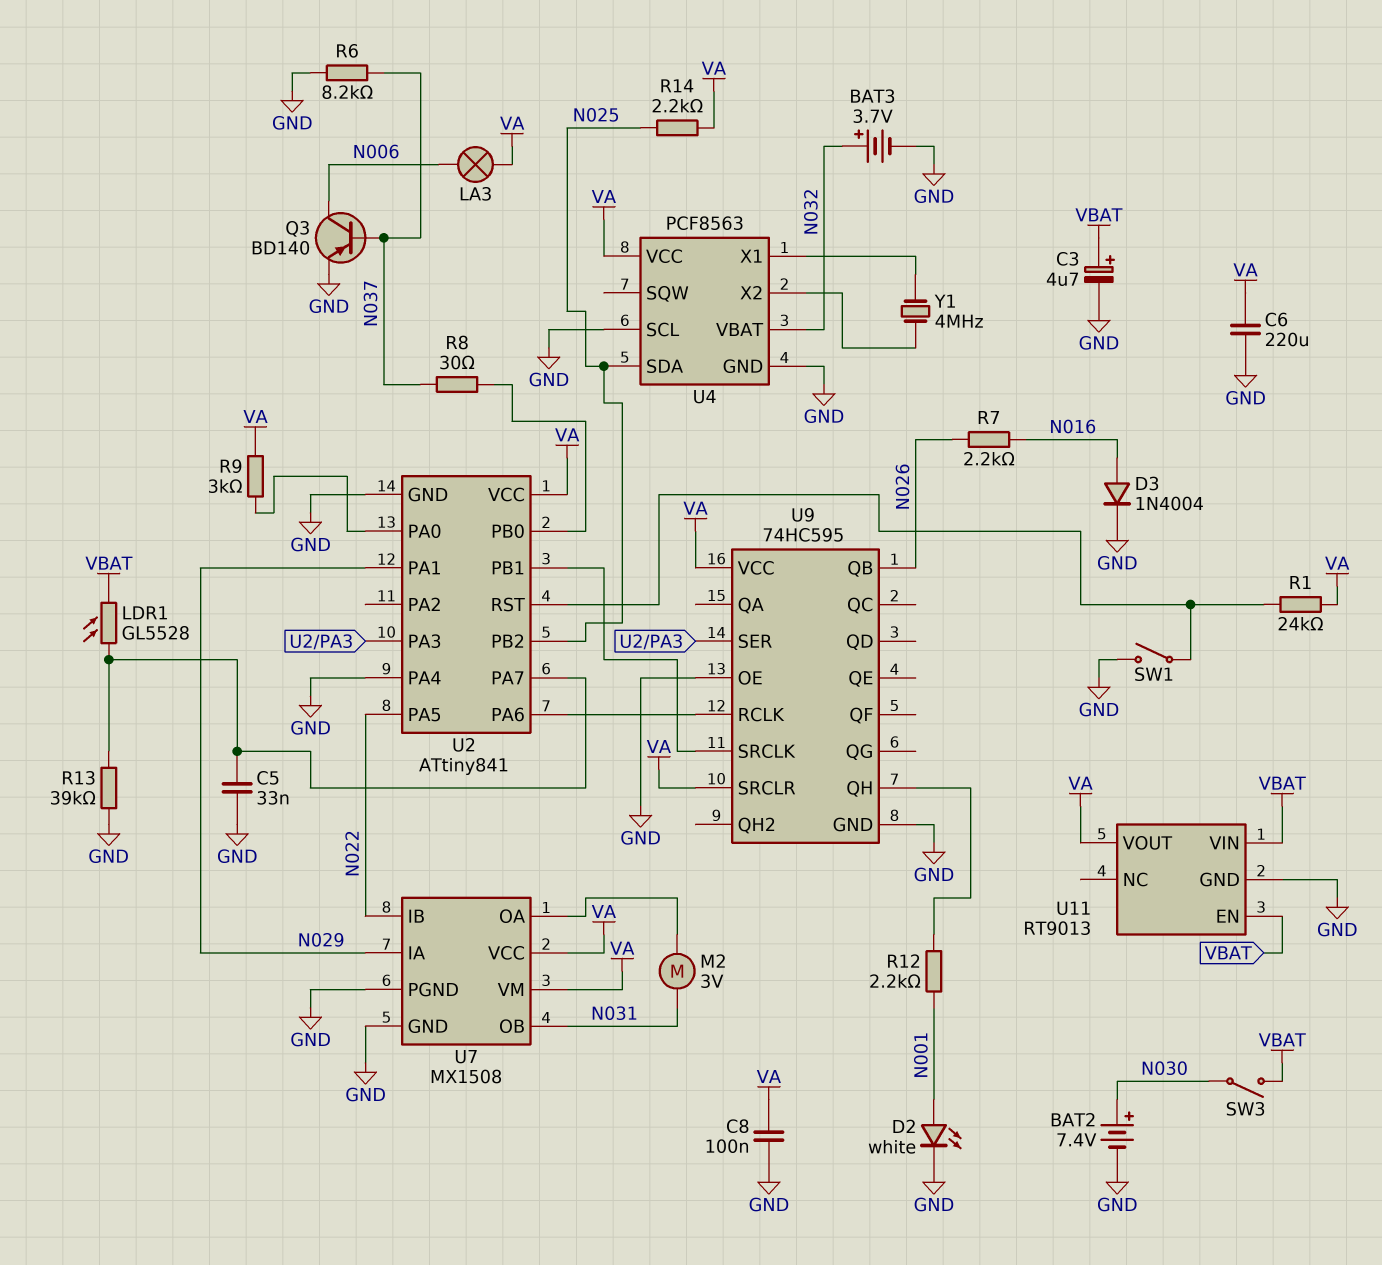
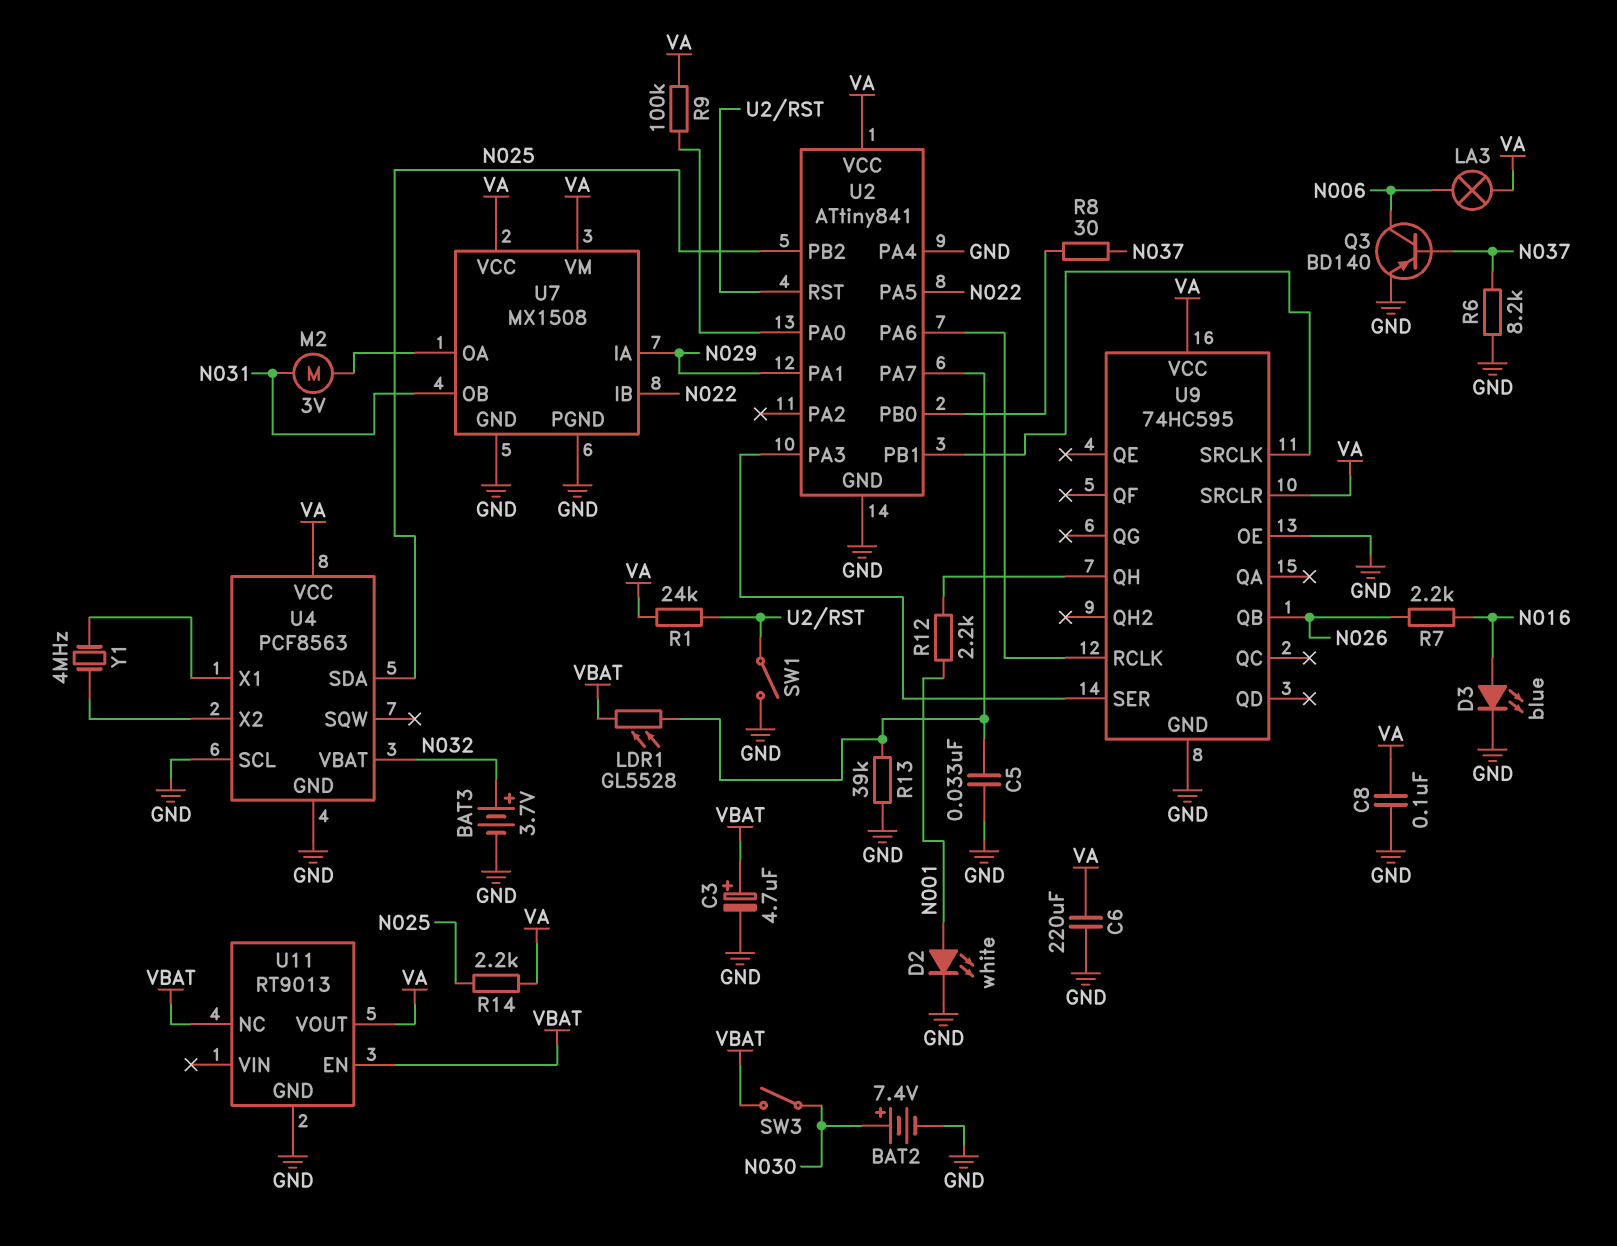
D3: diode 1N4004 (A N016, K GND) -> LED blue (A N016, K GND)
R9: 3k (U2/PA0, VA) -> 100k (U2/PA0, VA)
U11 pin NC: none -> VBAT
U11 pin VIN: VBAT -> none

